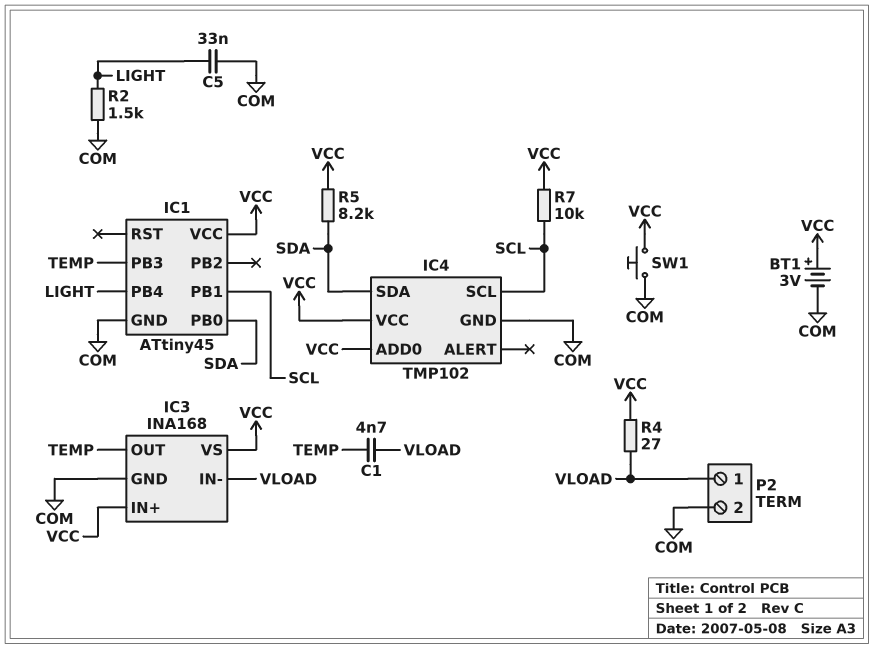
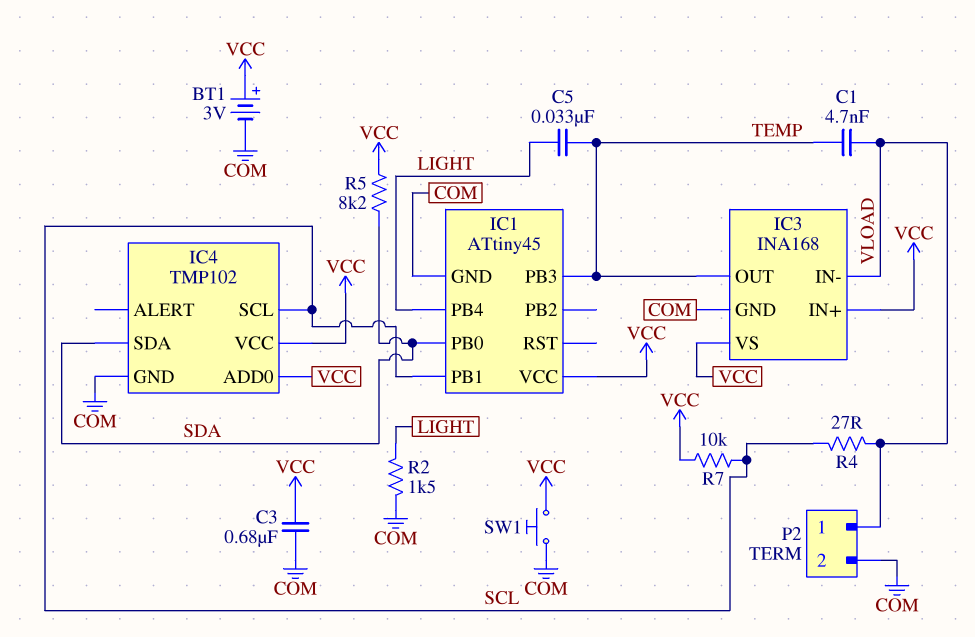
C3: none -> 680nF (COM, VCC)
C5: 33nF (COM, LIGHT) -> 33nF (LIGHT, TEMP)
R4: 27 (VCC, VLOAD) -> 27 (SCL, VLOAD)

